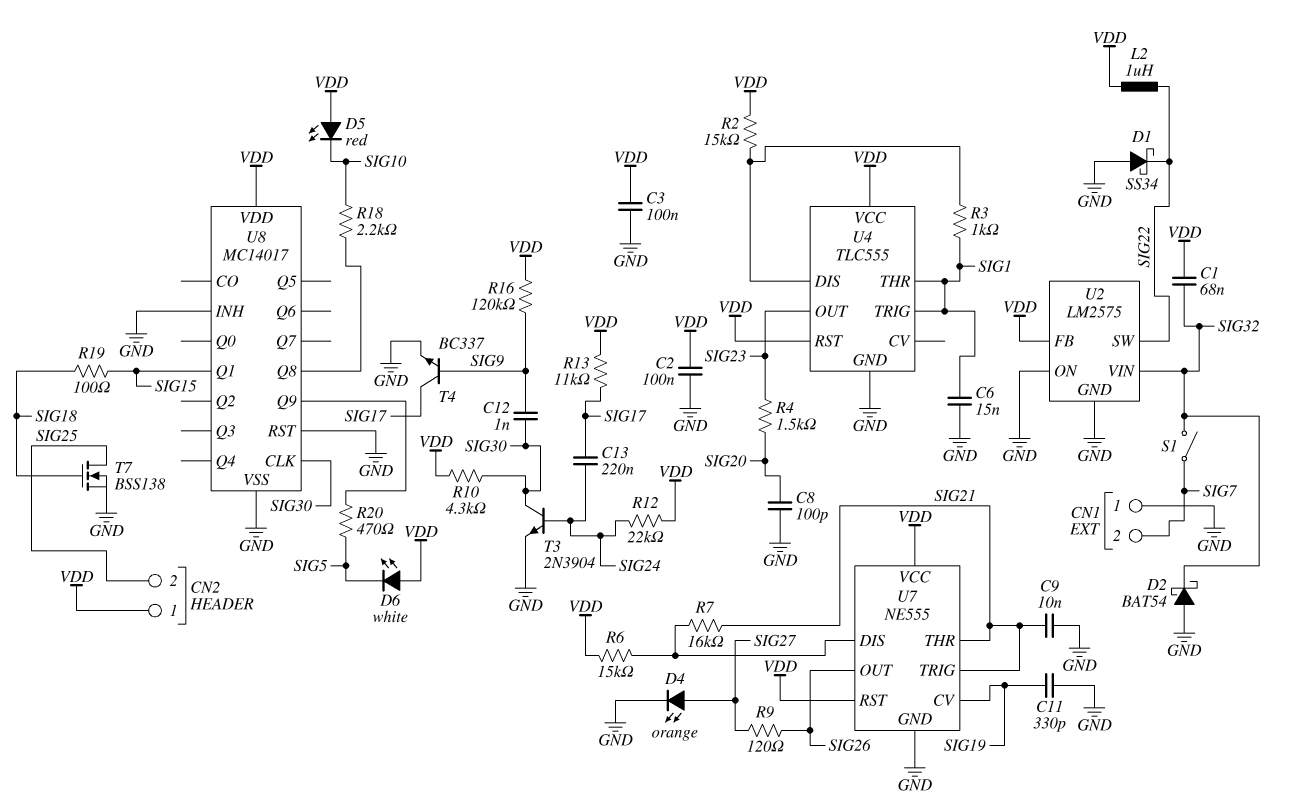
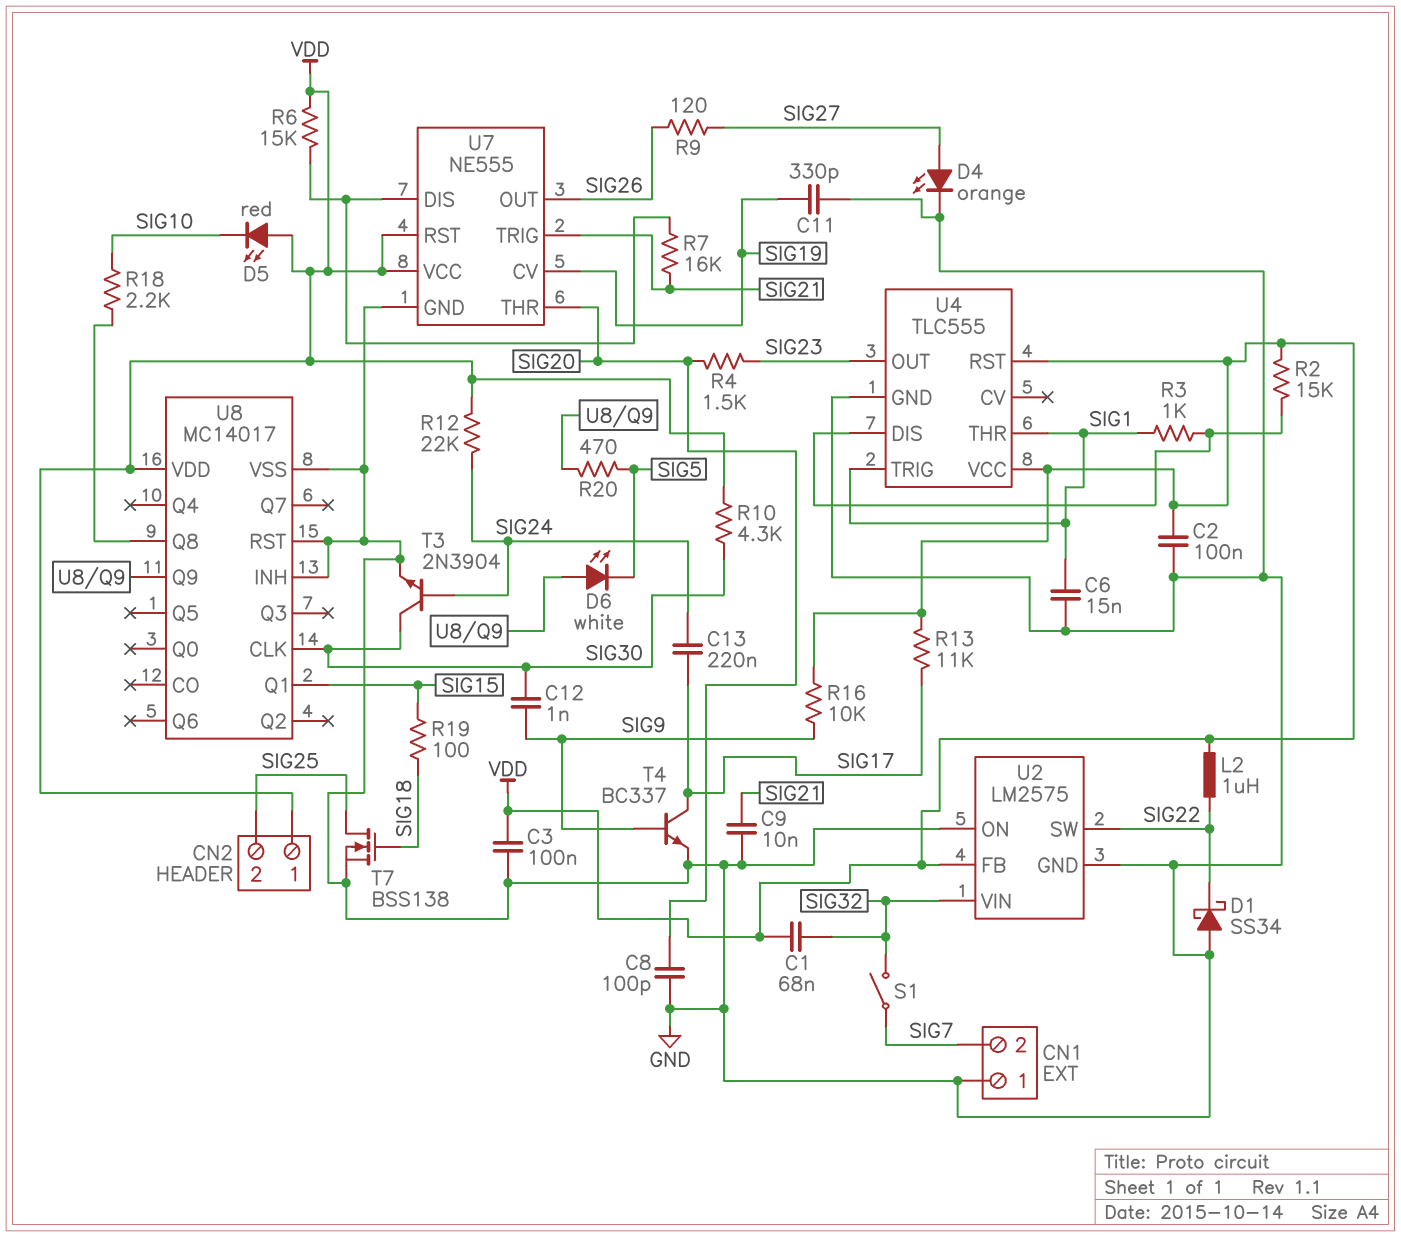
D2: schottky BAT54 (A GND, K SIG32) -> none
D6: LED white (A VDD, K SIG5) -> LED white (A U8/Q9, K SIG5)
R16: 120k (SIG9, VDD) -> 10k (SIG9, VDD)
U7 pin THR: SIG21 -> SIG20

